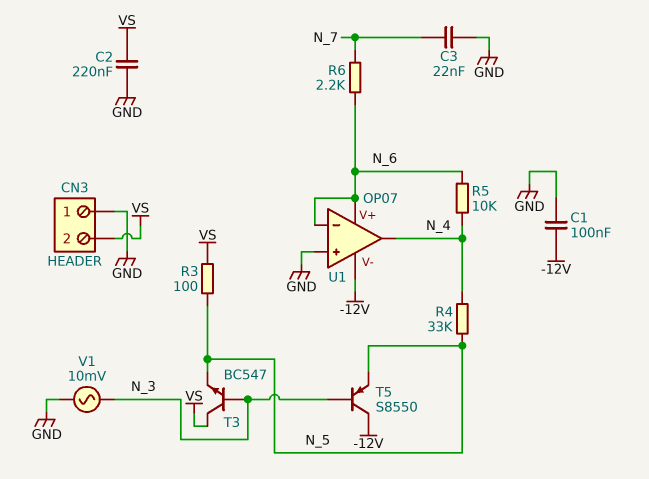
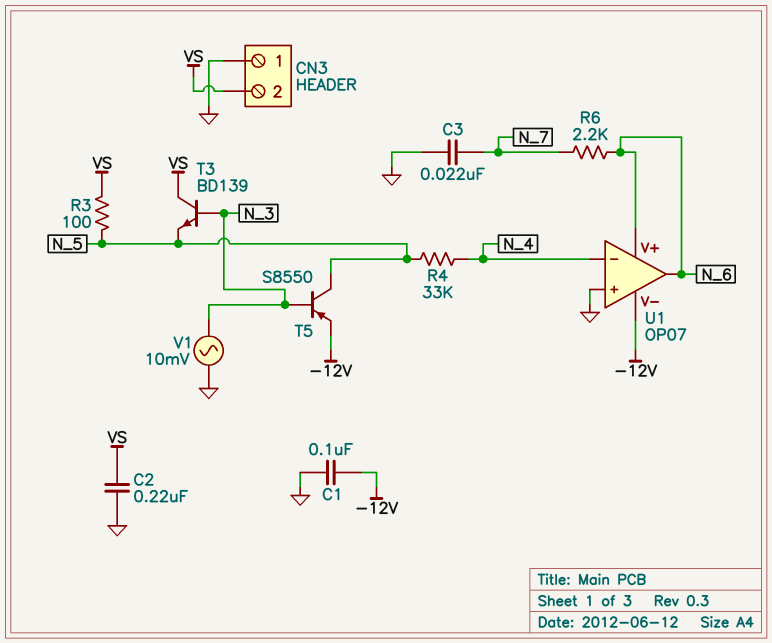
R5: 10k (N_4, N_6) -> none
T3: NPN BC547 (B N_3, C VS, E N_5) -> NPN BD139 (B N_3, C VS, E N_5)
T5: PNP S8550 (B N_3, C -12V, E N_5) -> PNP S8550 (B N_3, C N_5, E -12V)
U1 pin in-: N_6 -> N_4
U1 pin out: N_4 -> N_6

